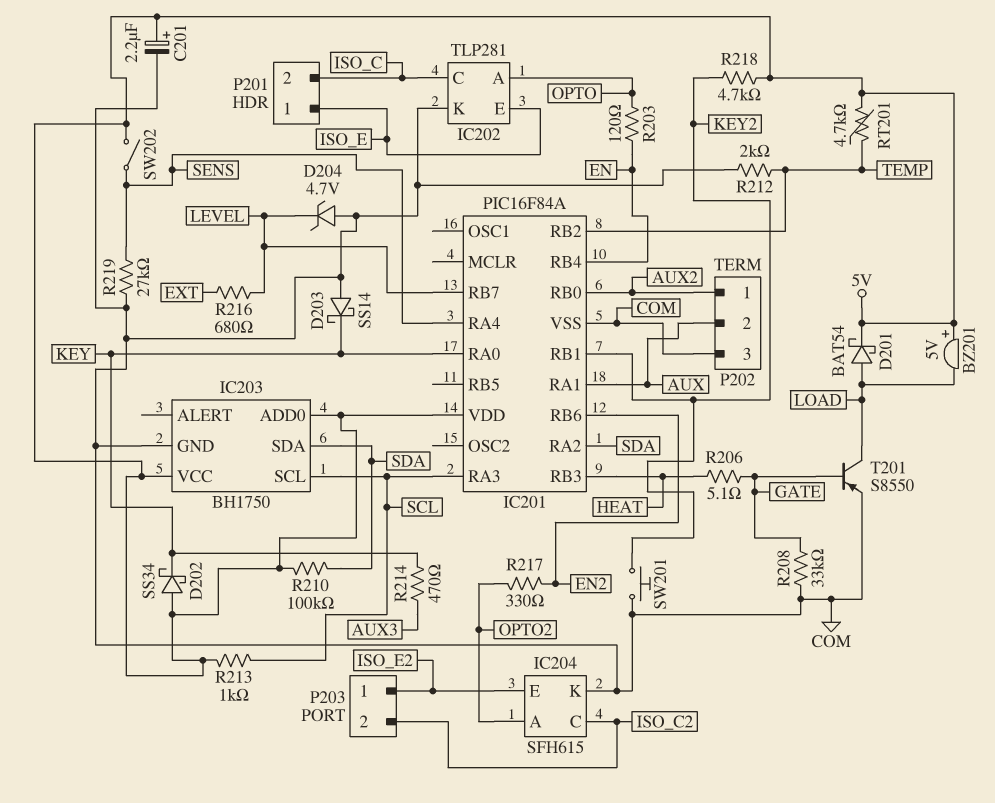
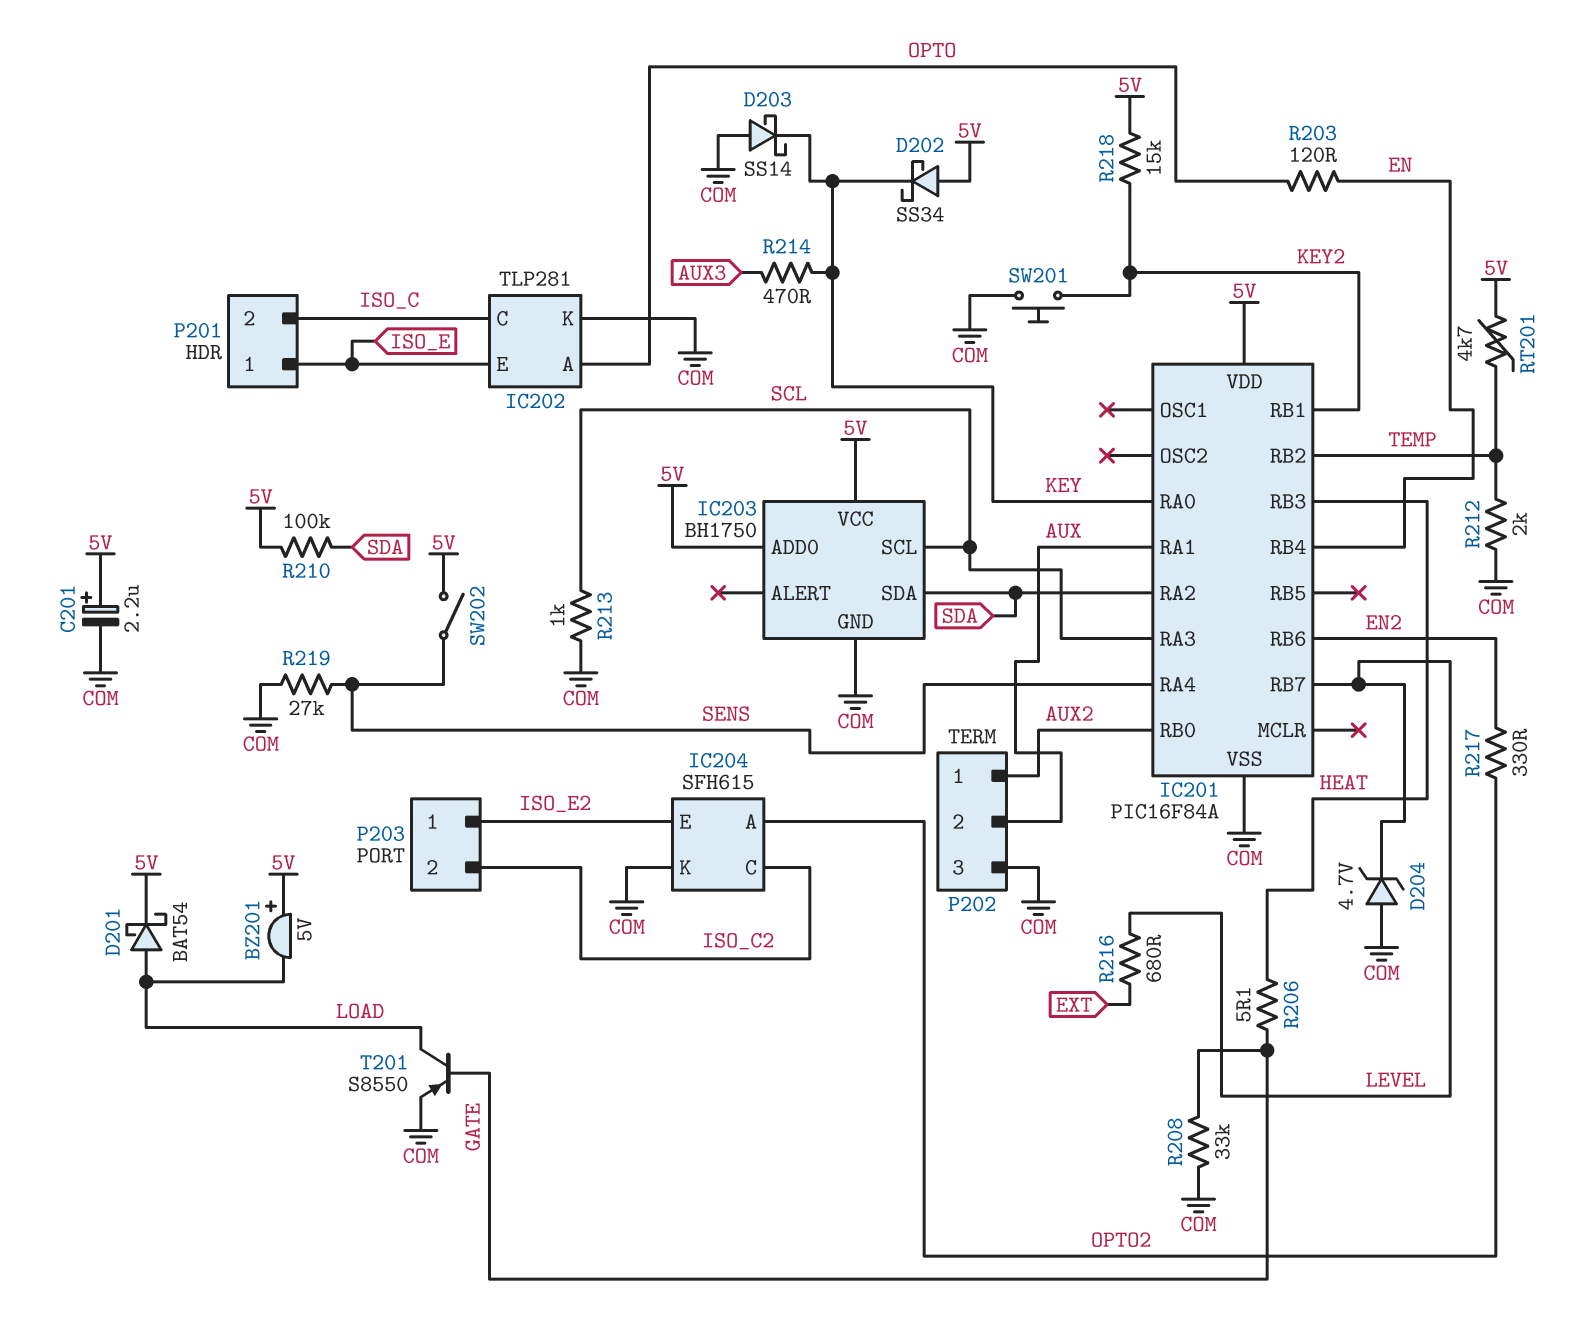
R213: 1k (5V, SCL) -> 1k (COM, SCL)
R218: 4.7k (5V, KEY2) -> 15k (5V, KEY2)

